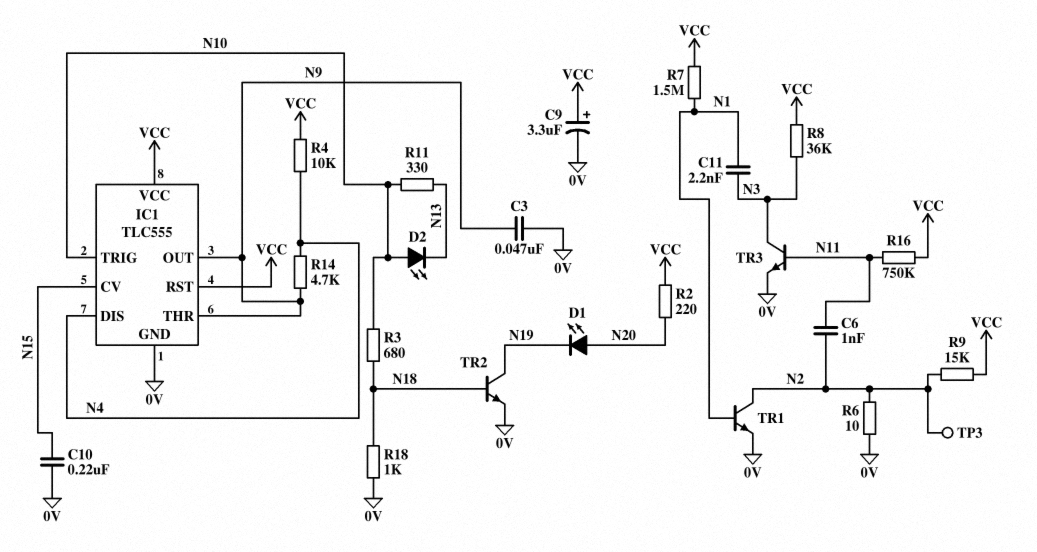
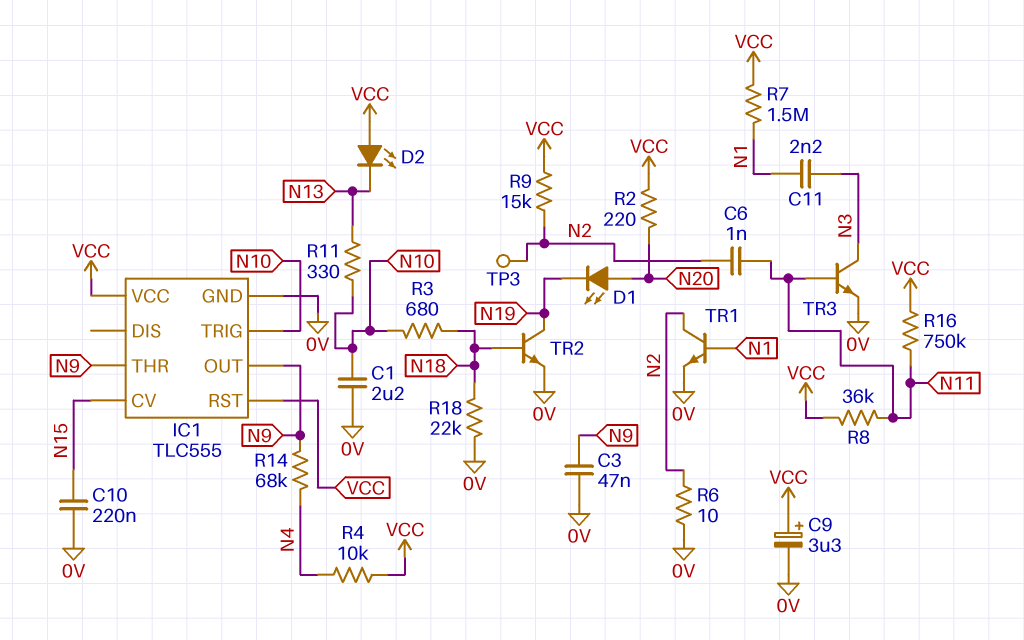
C1: none -> 2.2uF (0V, N10)
D2: LED (A N10, K N13) -> LED (A VCC, K N13)
IC1 pin DIS: N4 -> none
R8: 36k (N3, VCC) -> 36k (N11, VCC)
R14: 4.7k (N4, N9) -> 68k (N4, N9)
R18: 1k (0V, N18) -> 22k (0V, N18)

